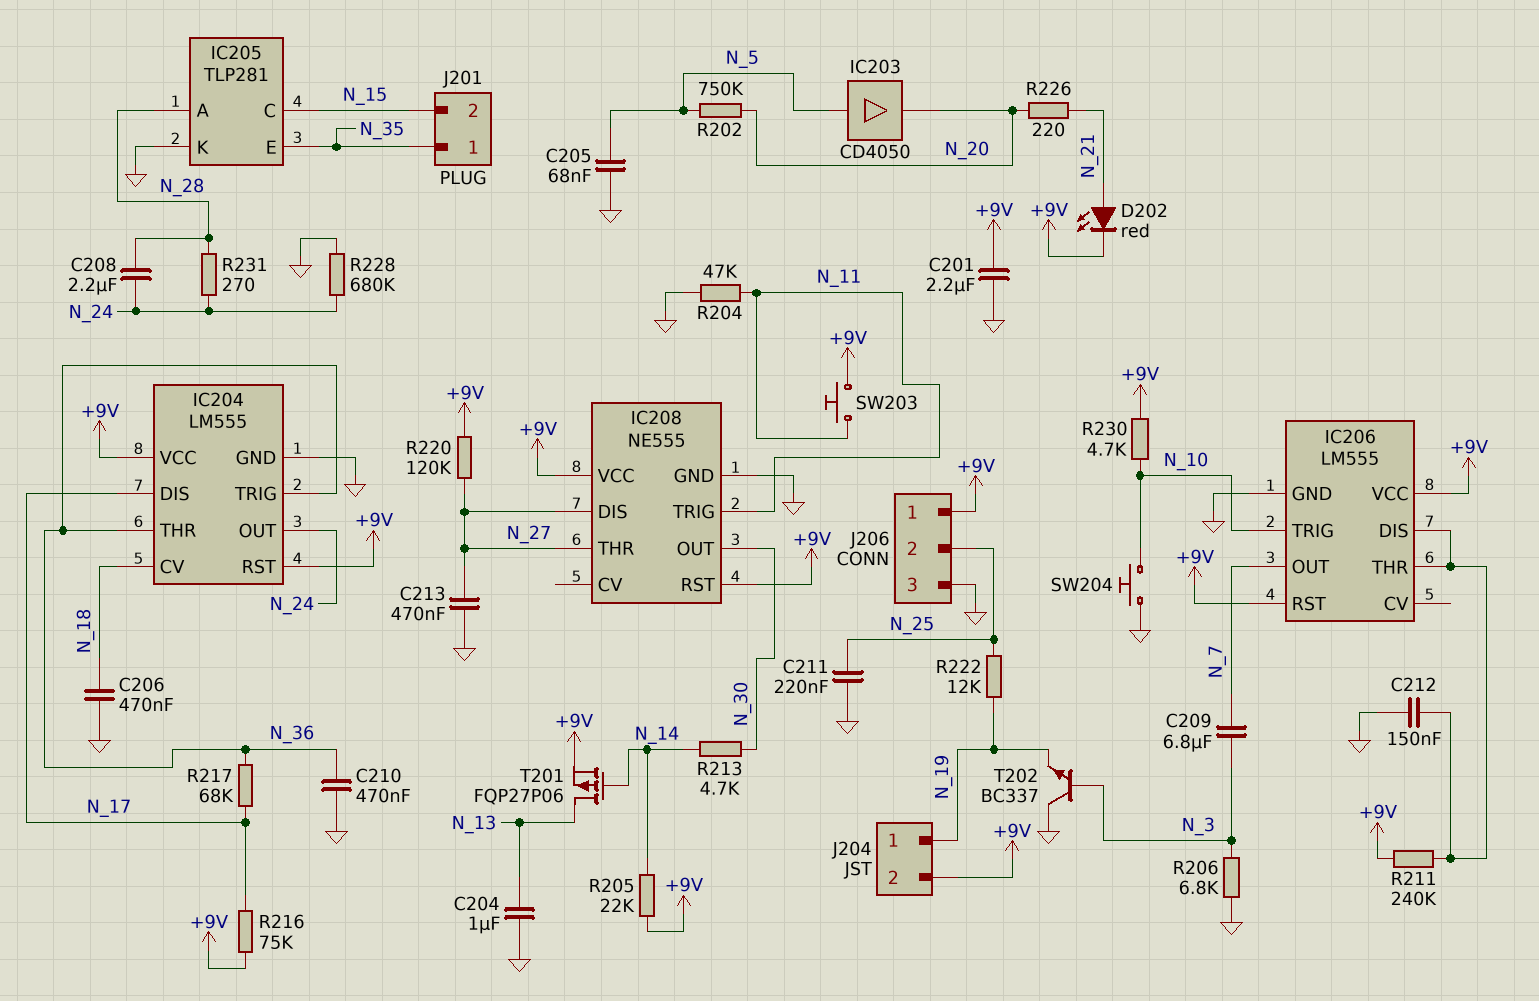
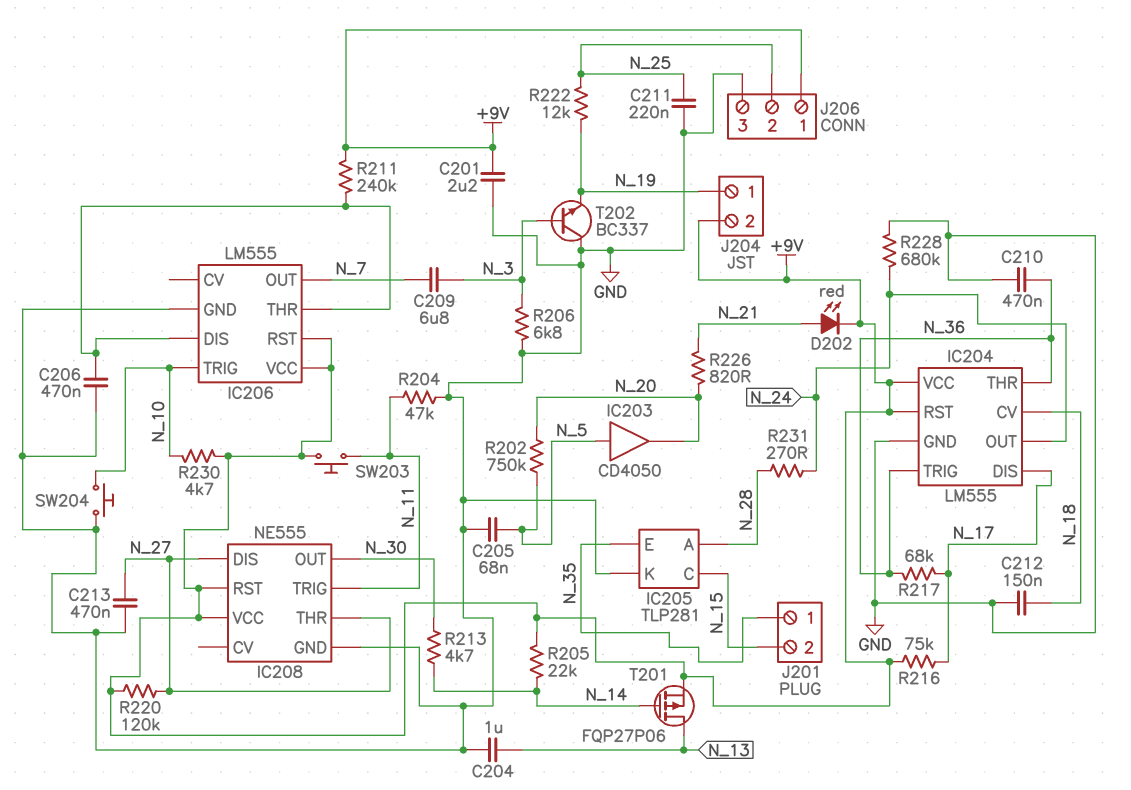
C206: 470nF (GND, N_18) -> 470nF (GND, IC206/DIS)
C208: 2.2uF (N_24, N_28) -> none
C212: 150nF (GND, IC206/DIS) -> 150nF (GND, N_18)
R226: 220 (N_20, N_21) -> 820 (N_20, N_21)

